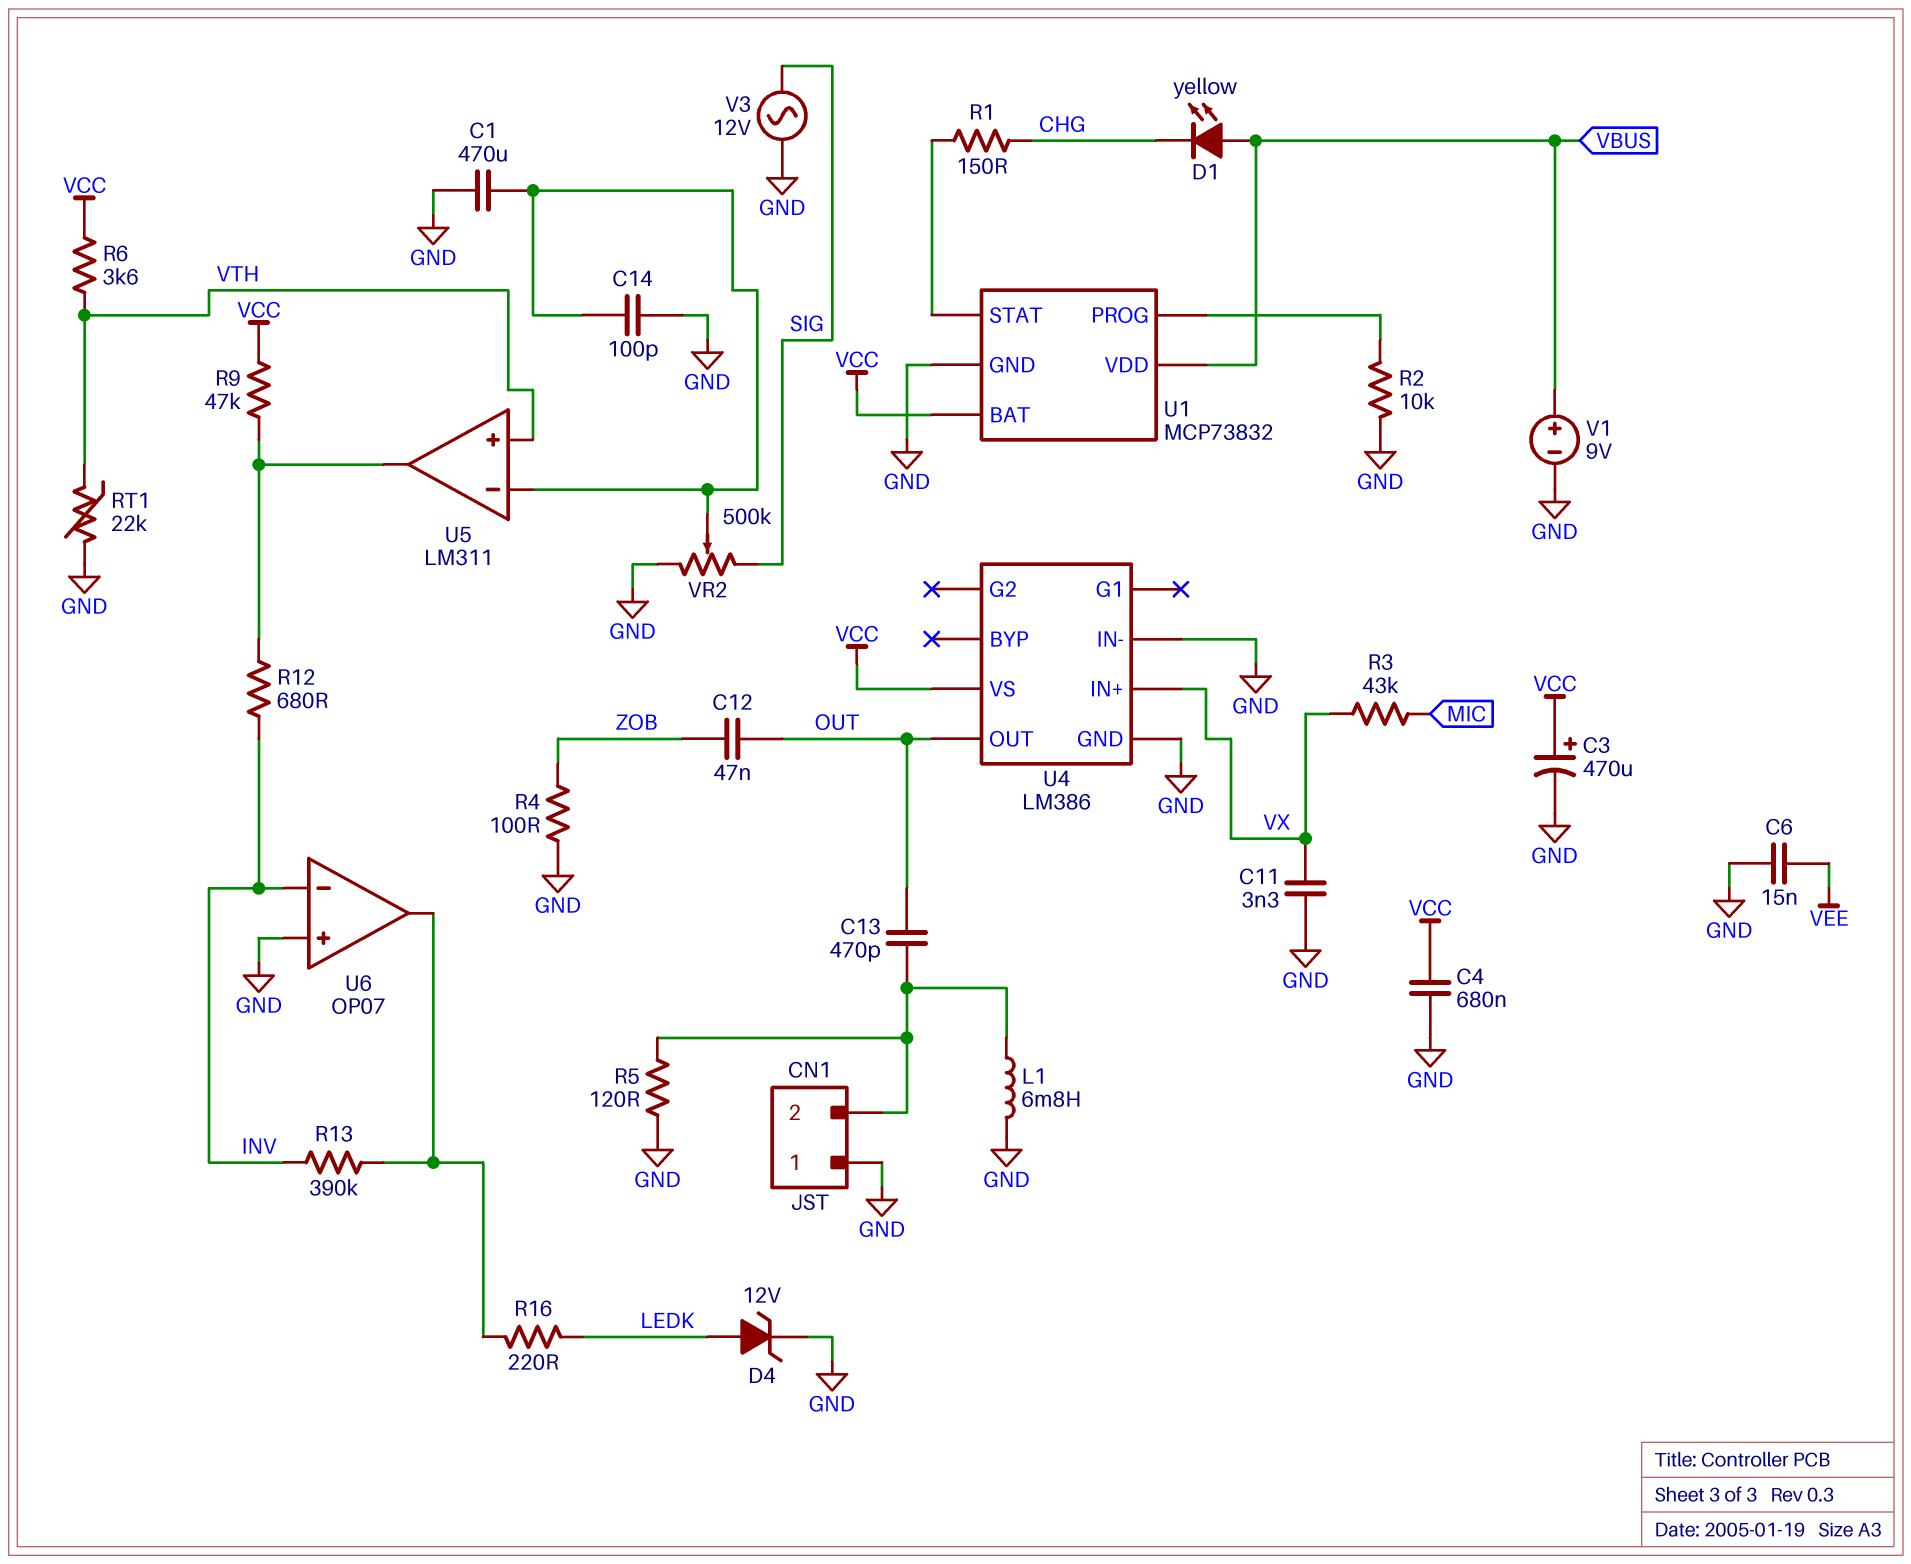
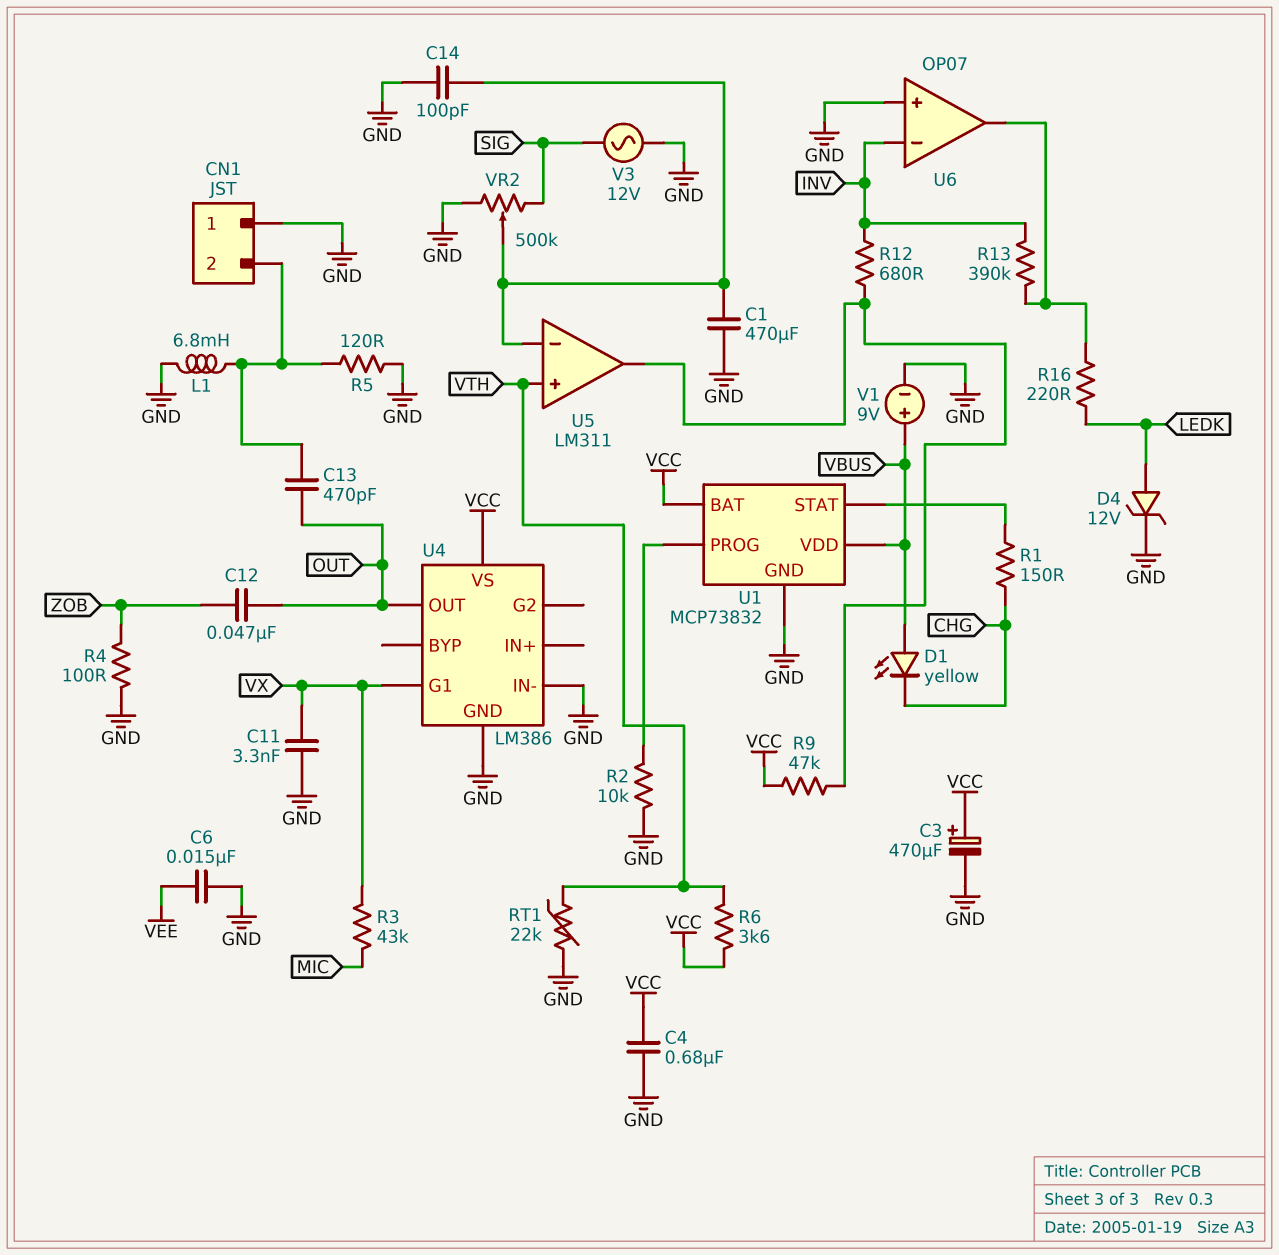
U4 pin G1: none -> VX
U4 pin IN+: VX -> none

